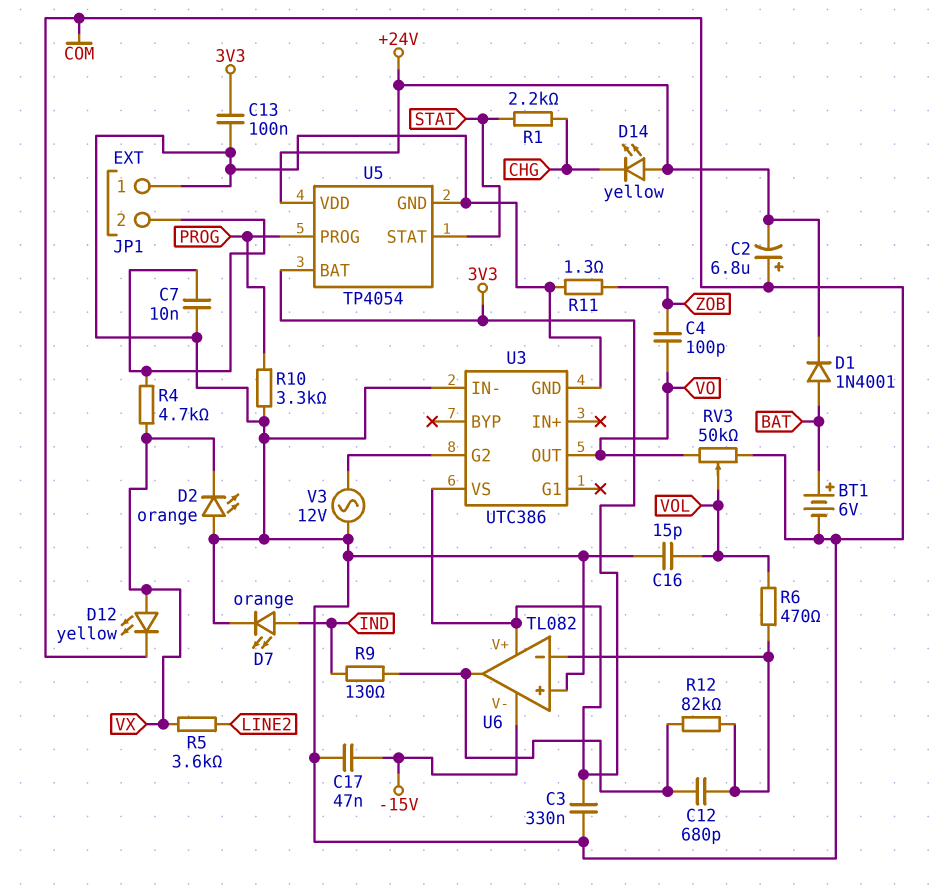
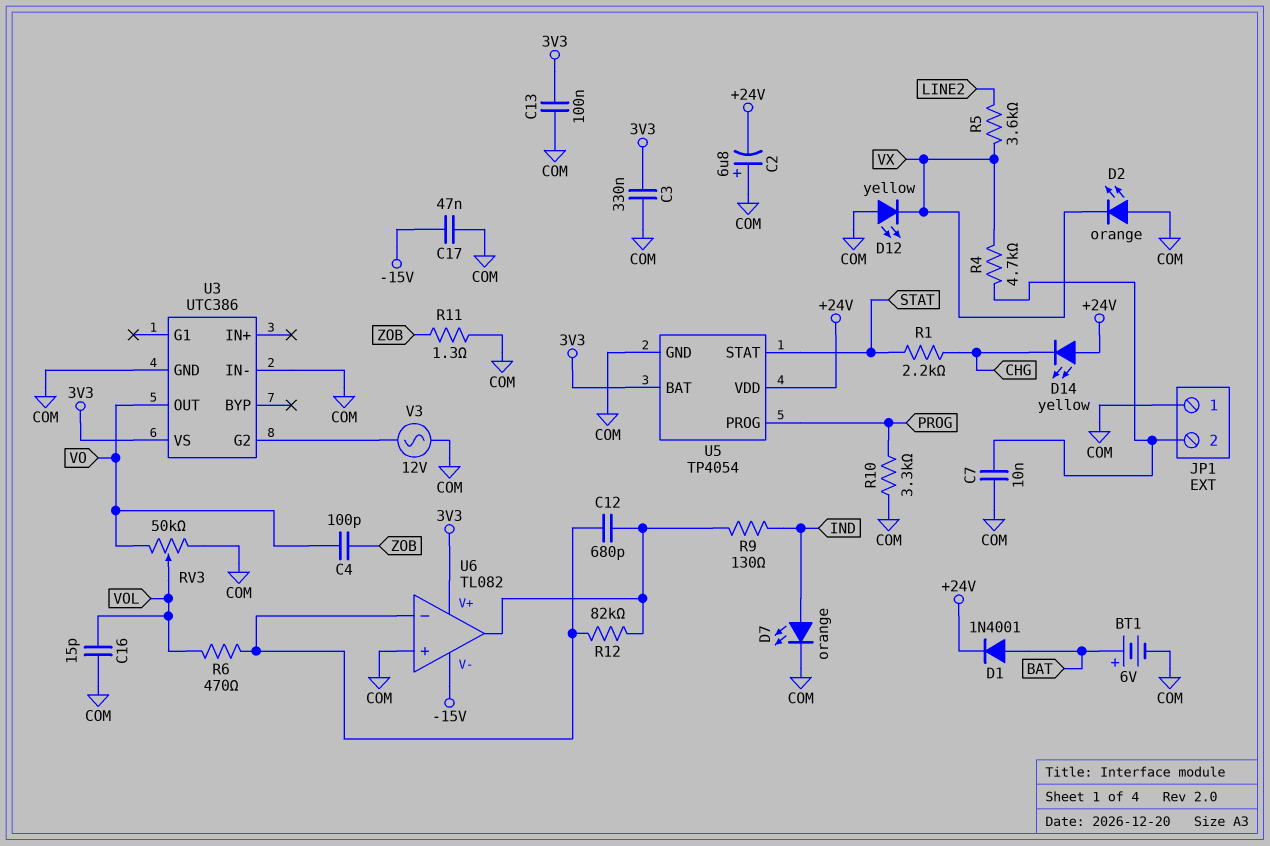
D12: LED yellow (A VX, K COM) -> LED yellow (A COM, K VX)

